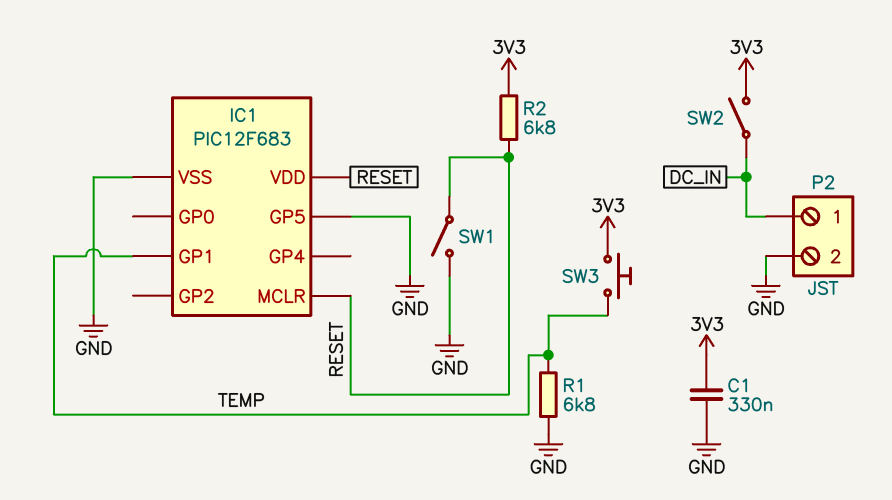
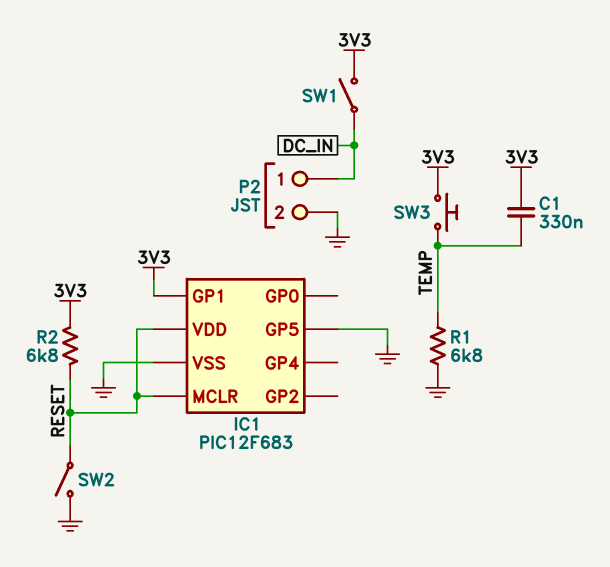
C1: 330nF (3V3, GND) -> 330nF (3V3, TEMP)
IC1 pin GP1: TEMP -> 3V3
SW1: switch (GND, RESET) -> switch (3V3, DC_IN)
SW2: switch (3V3, DC_IN) -> switch (GND, RESET)

